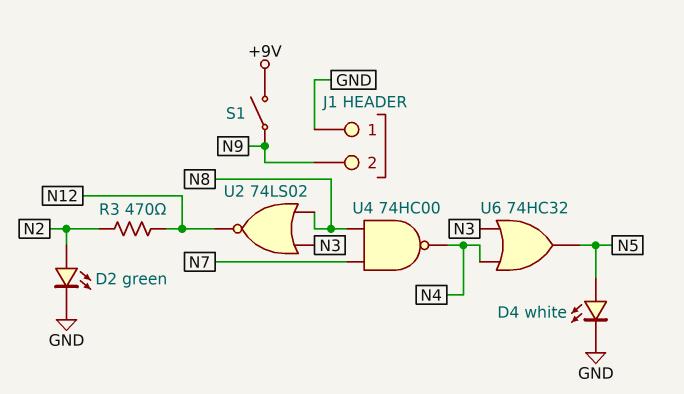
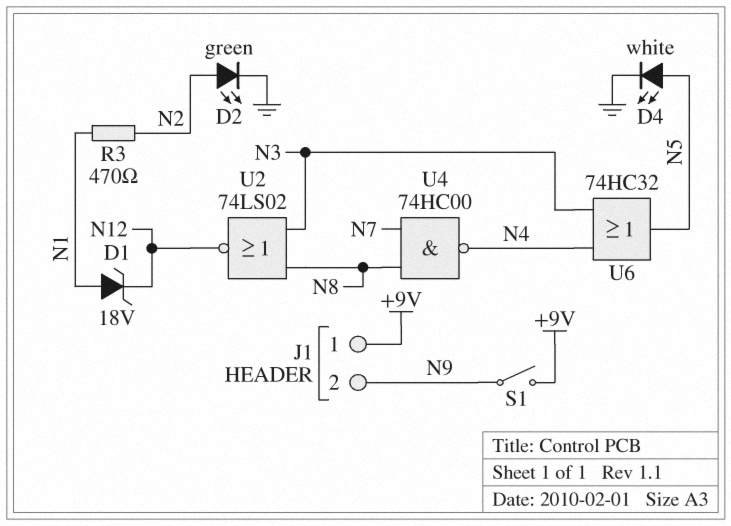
D1: none -> zener 18V (A N1, K N12)
J1 pin 1: GND -> +9V
R3: 470 (N2, N12) -> 470 (N1, N2)

